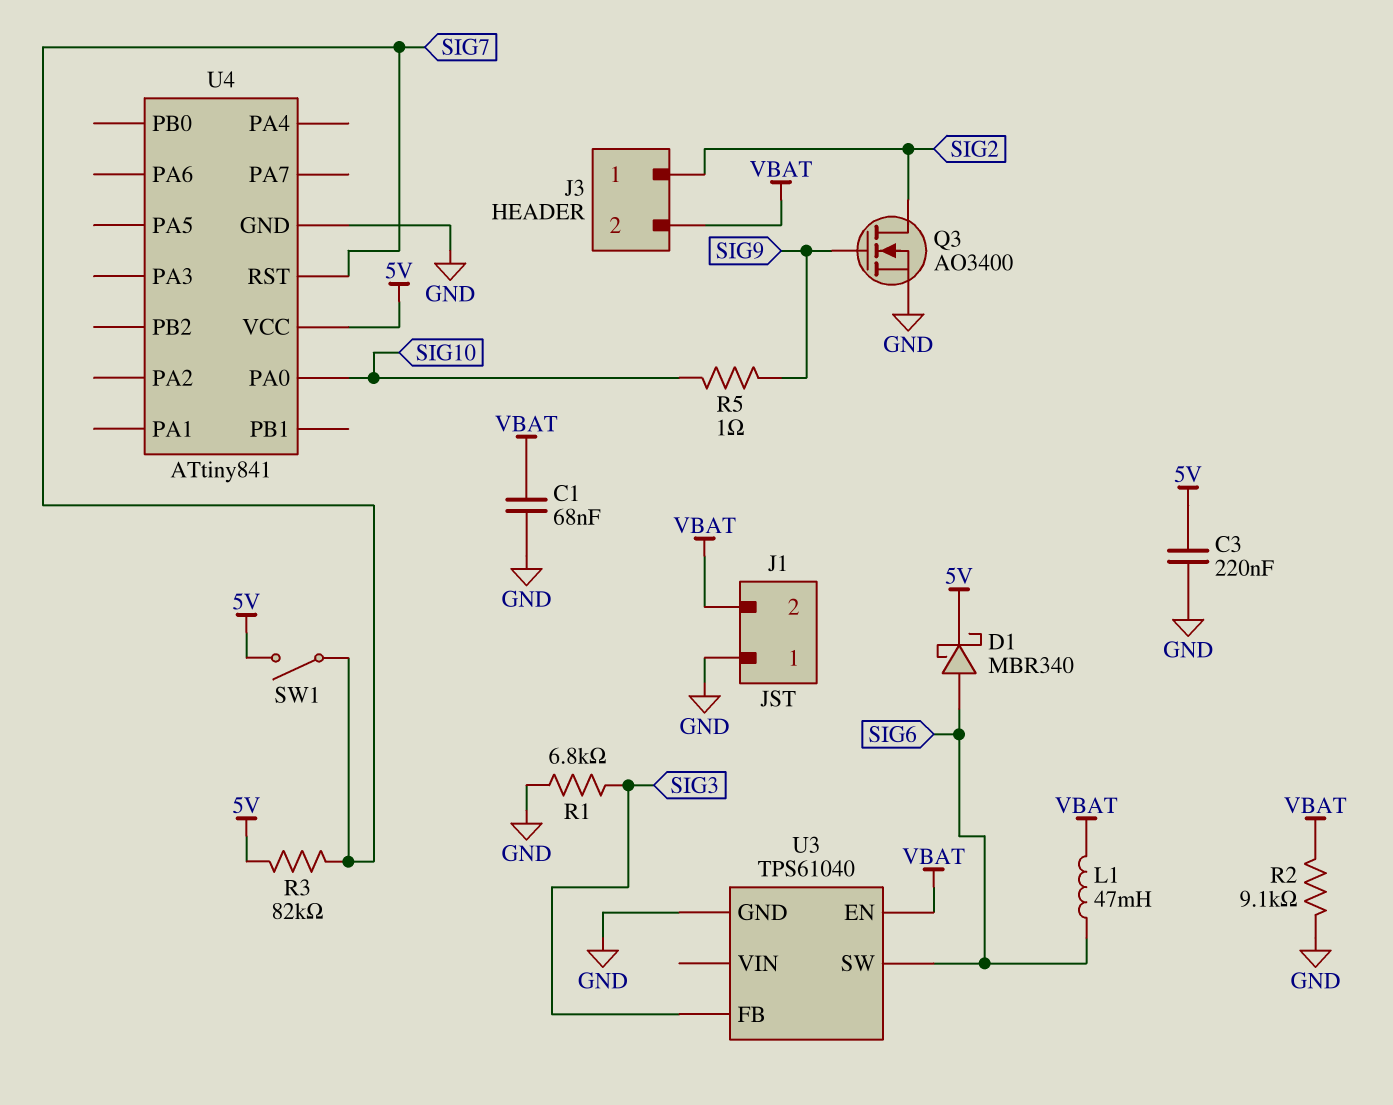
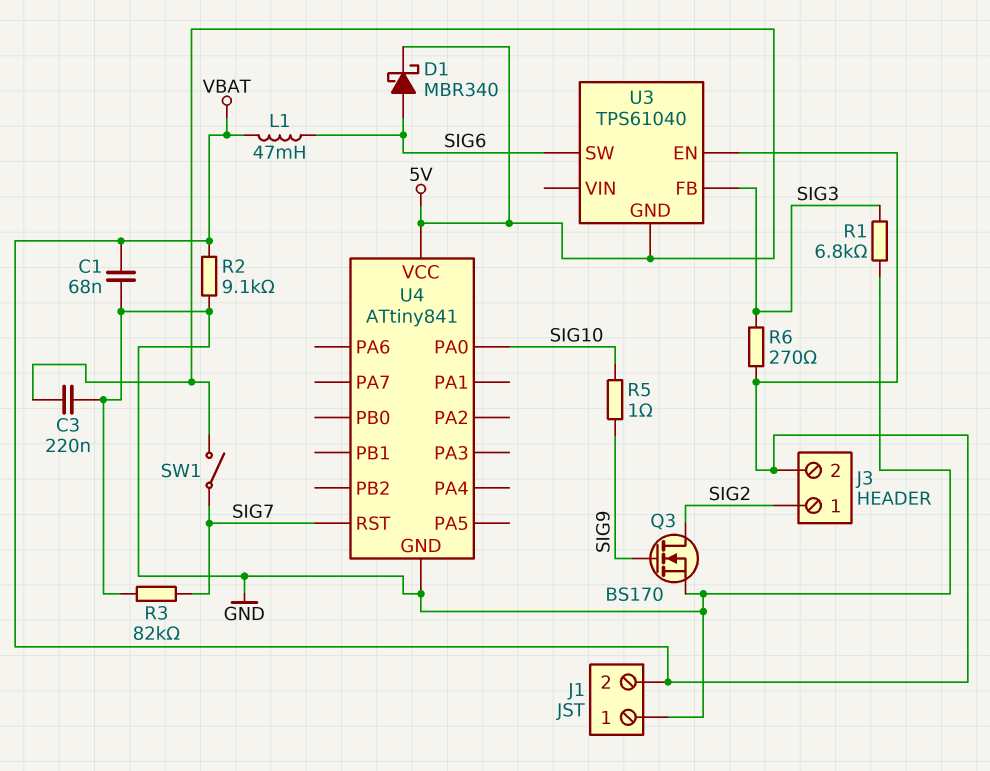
Q3: NMOS AO3400 (G SIG9, D SIG2, S GND) -> NMOS BS170 (G SIG9, D SIG2, S GND)
R3: 82k (5V, SIG7) -> 82k (GND, SIG7)
R6: none -> 270 (SIG3, VBAT)
U3 pin GND: GND -> 5V

